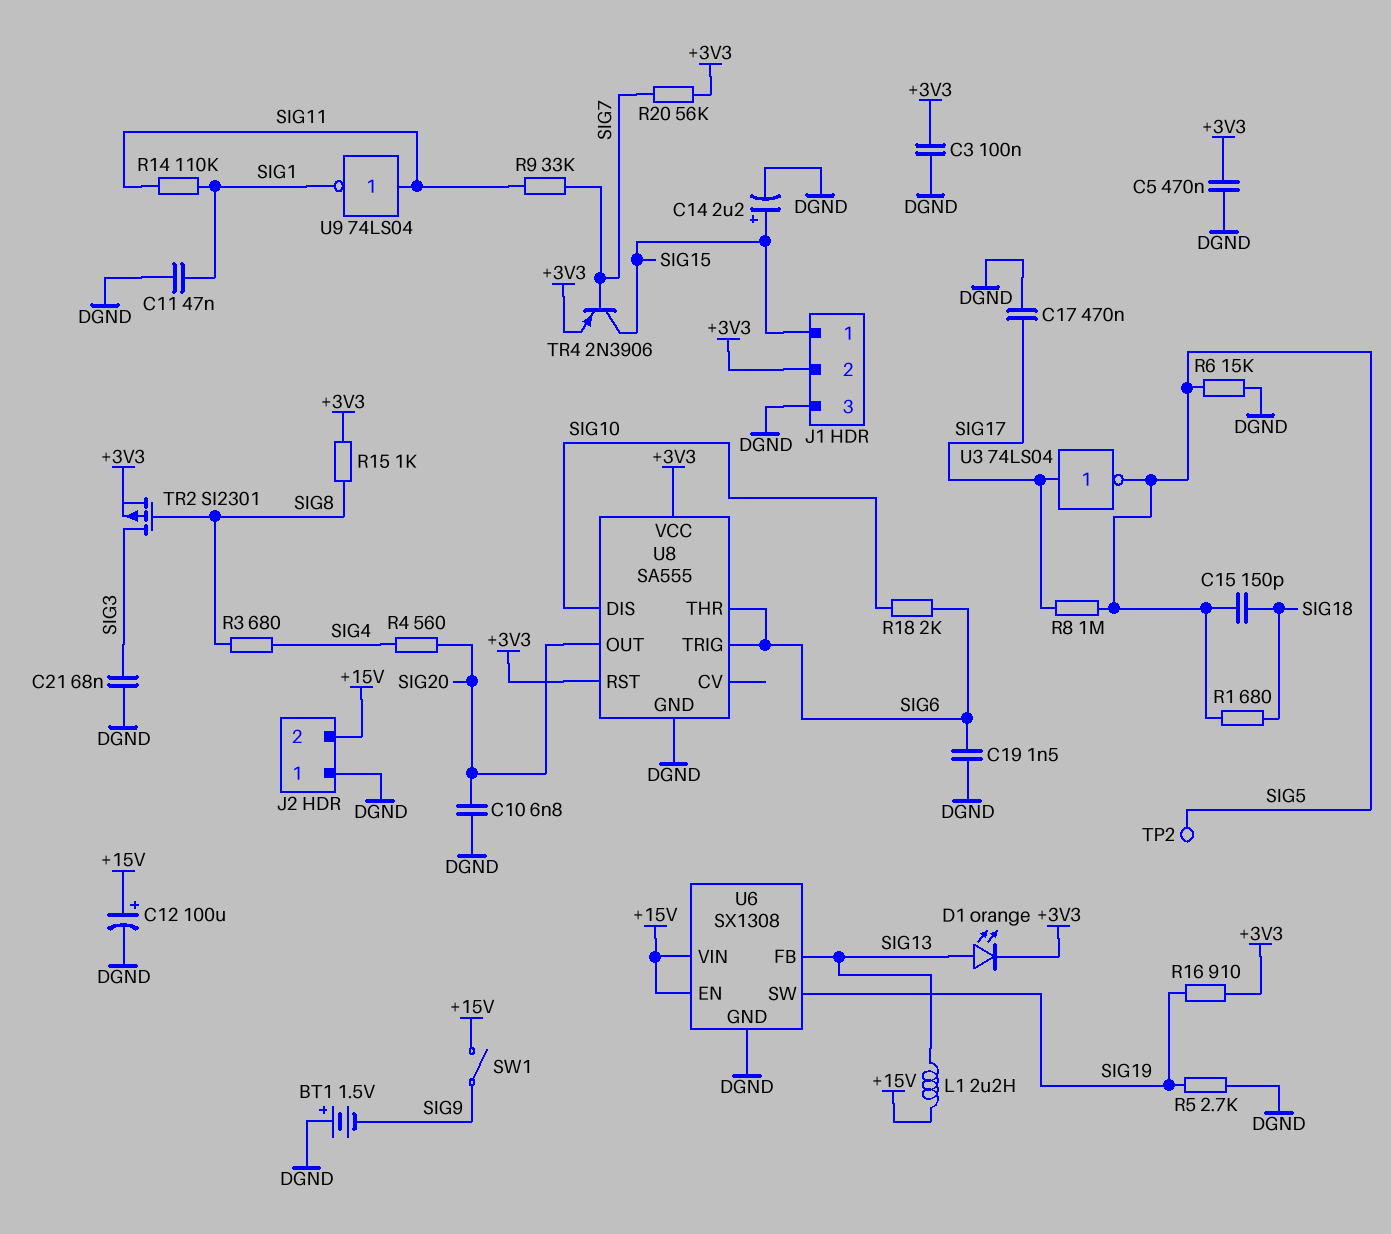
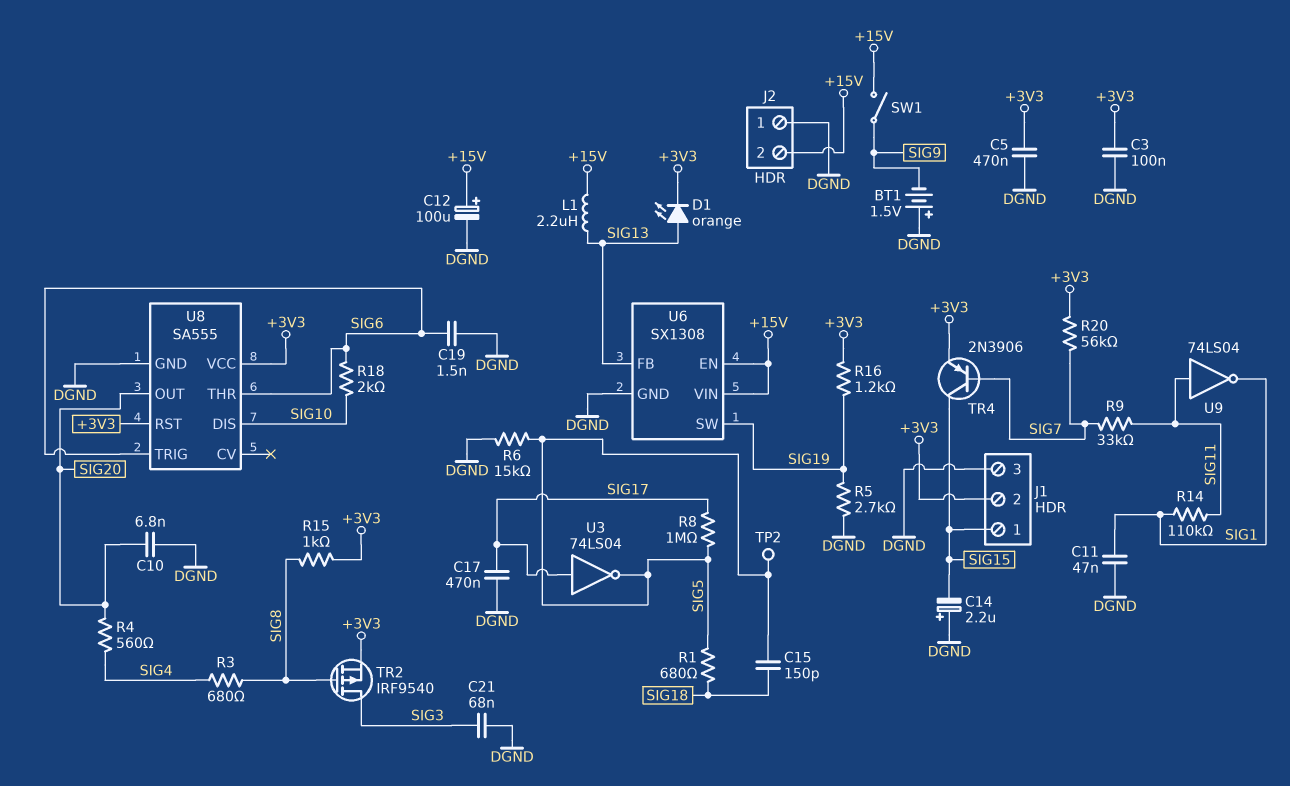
C14: 2.2uF (plus SIG15, minus DGND) -> 2.2uF (plus DGND, minus SIG15)
R16: 910 (+3V3, SIG19) -> 1.2k (+3V3, SIG19)
TR2: PMOS SI2301 (G SIG8, D SIG3, S +3V3) -> PMOS IRF9540 (G SIG8, D SIG3, S +3V3)

